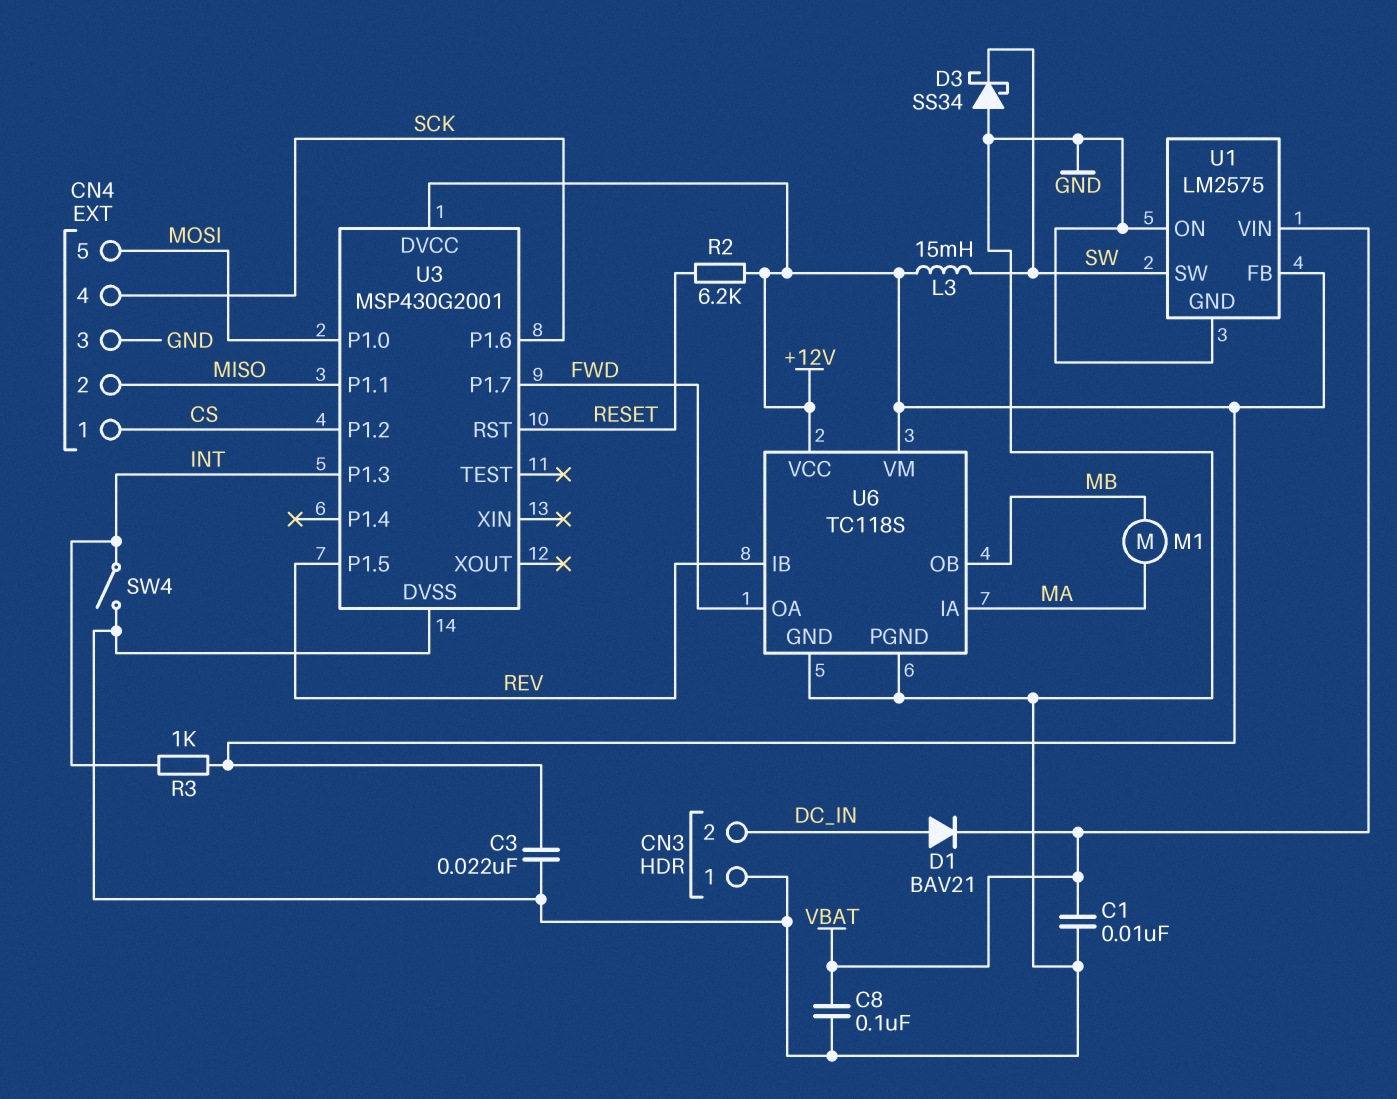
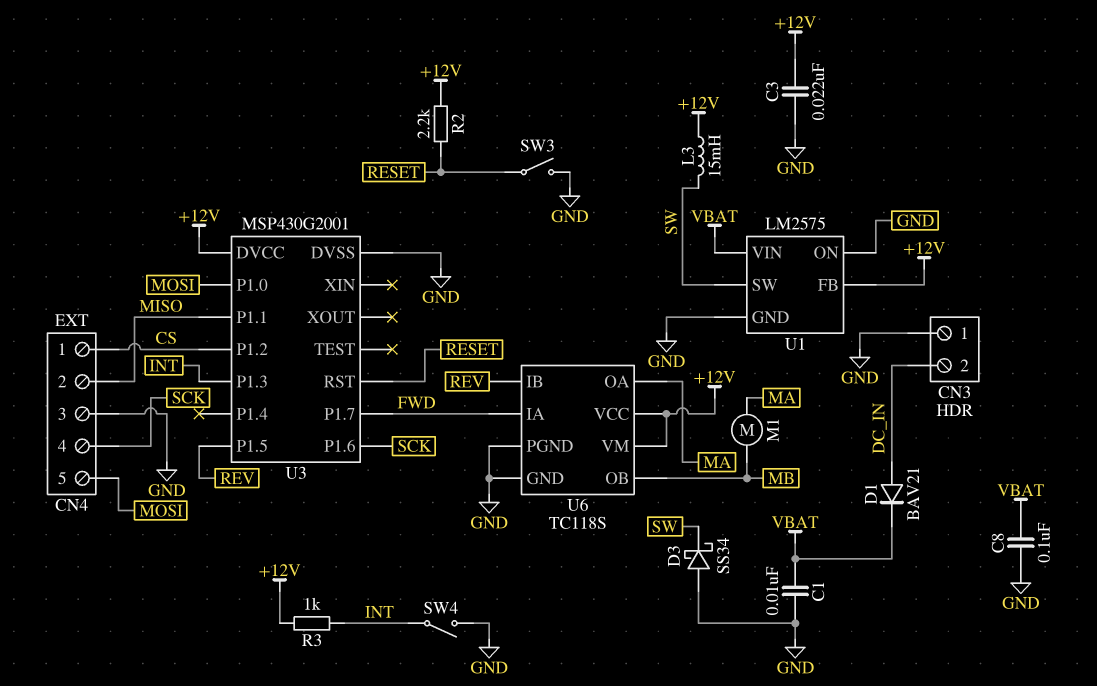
R2: 6.2k (+12V, RESET) -> 2.2k (+12V, RESET)
SW3: none -> switch (GND, RESET)
U6 pin IA: MA -> FWD
U6 pin OA: FWD -> MA

